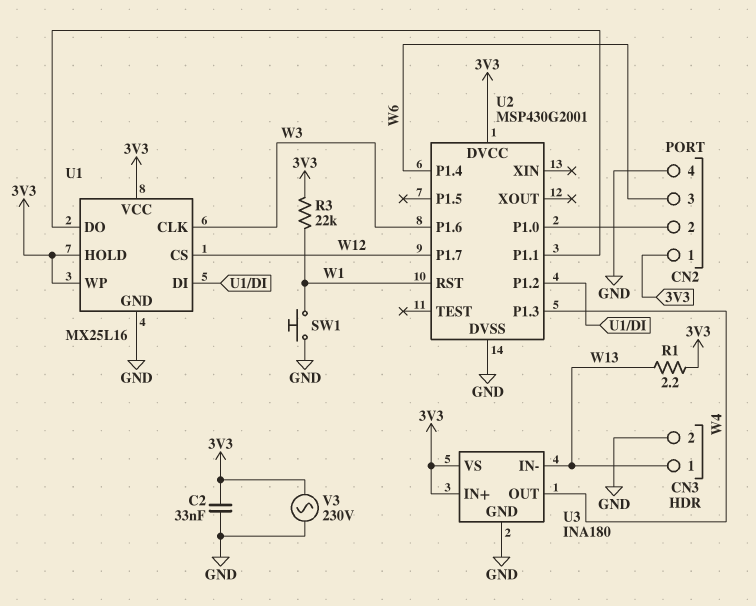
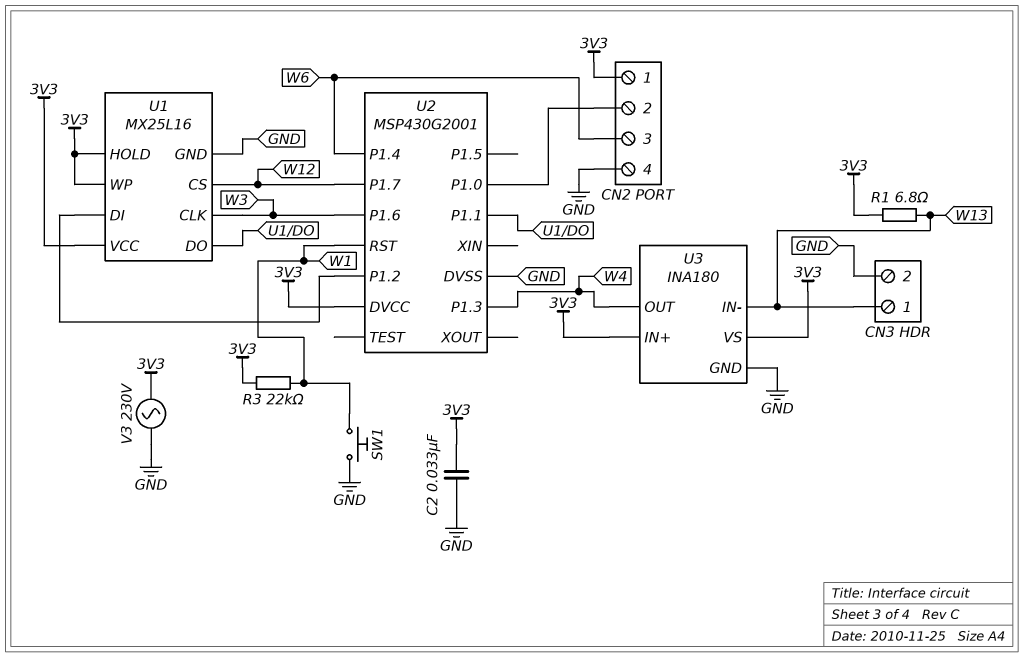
R1: 2.2 (3V3, W13) -> 6.8 (3V3, W13)

